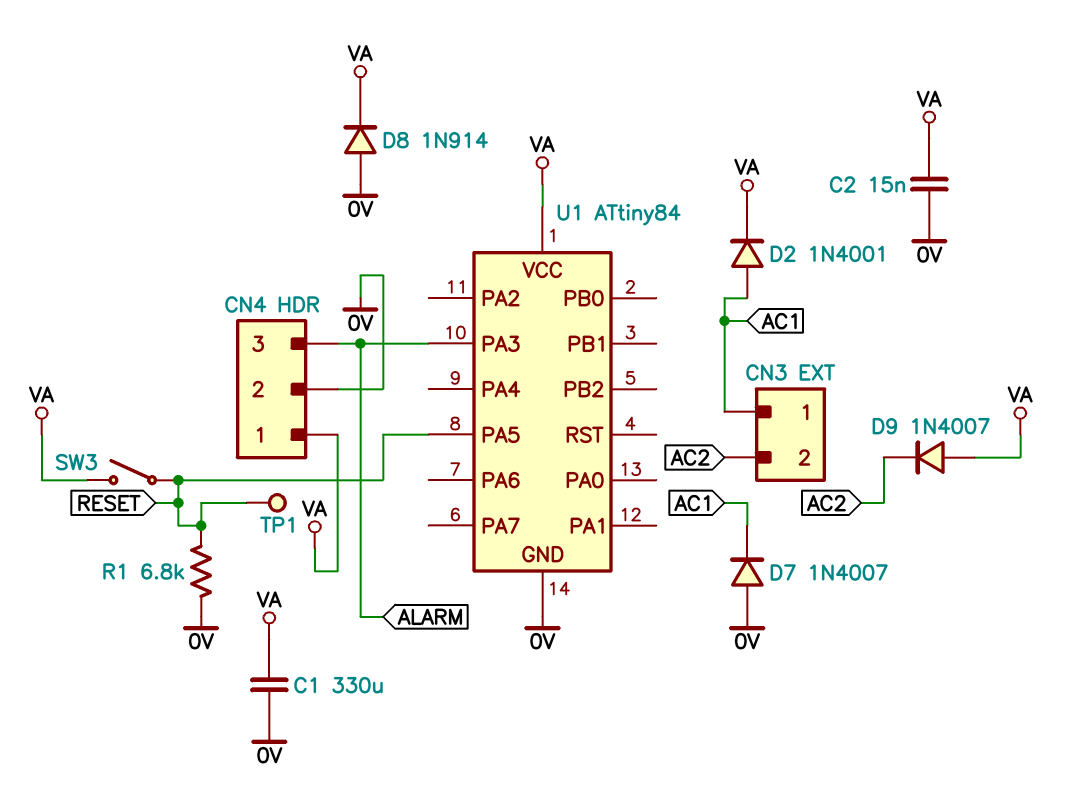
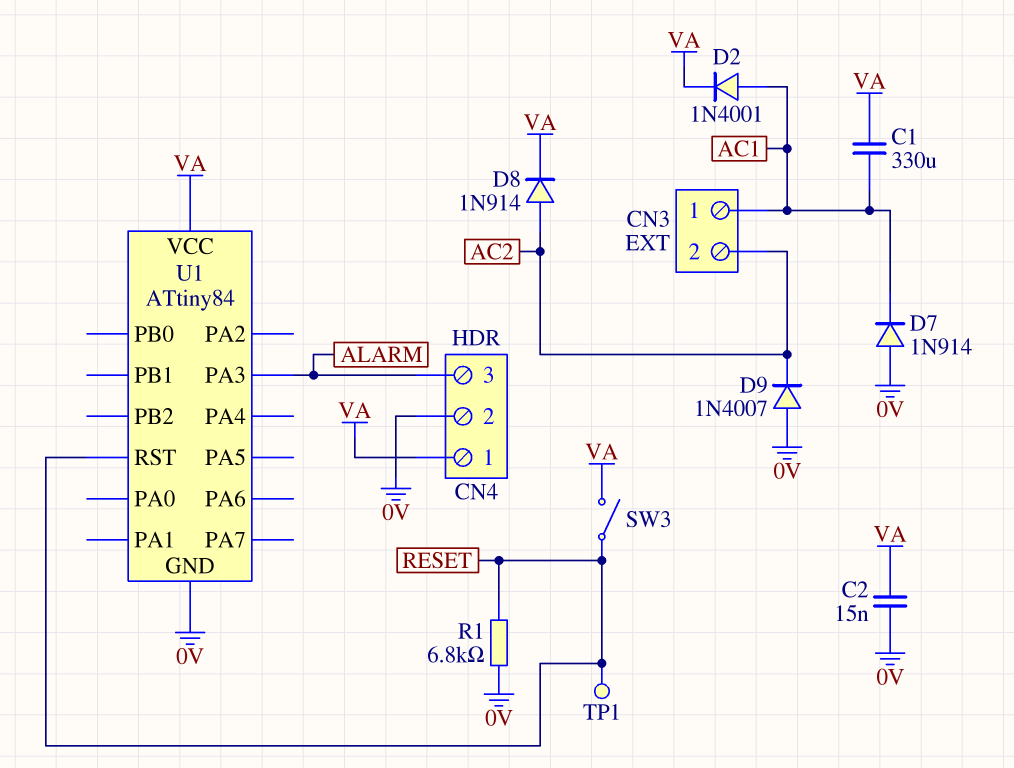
C1: 330uF (0V, VA) -> 330uF (AC1, VA)
D7: diode 1N4007 (A 0V, K AC1) -> diode 1N914 (A 0V, K AC1)
D8: diode 1N914 (A 0V, K VA) -> diode 1N914 (A AC2, K VA)
D9: diode 1N4007 (A VA, K AC2) -> diode 1N4007 (A 0V, K AC2)
U1 pin PA5: RESET -> none
U1 pin RST: none -> RESET

